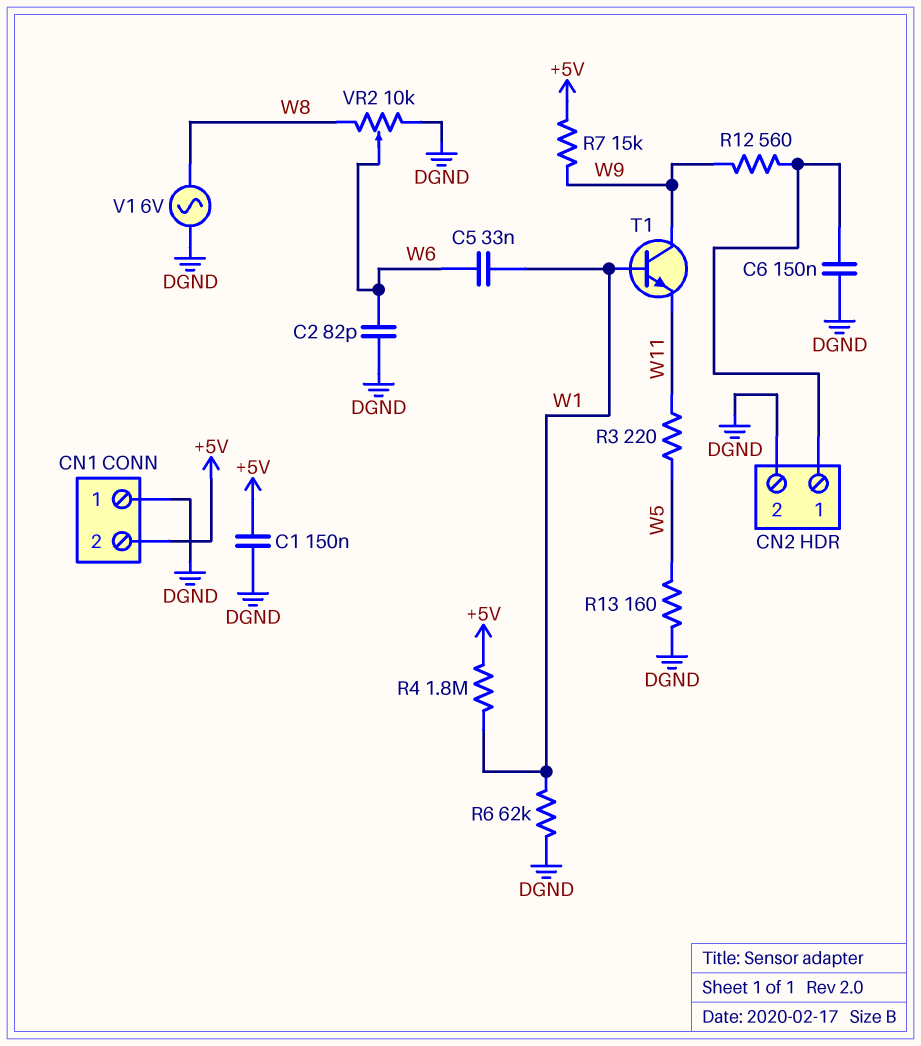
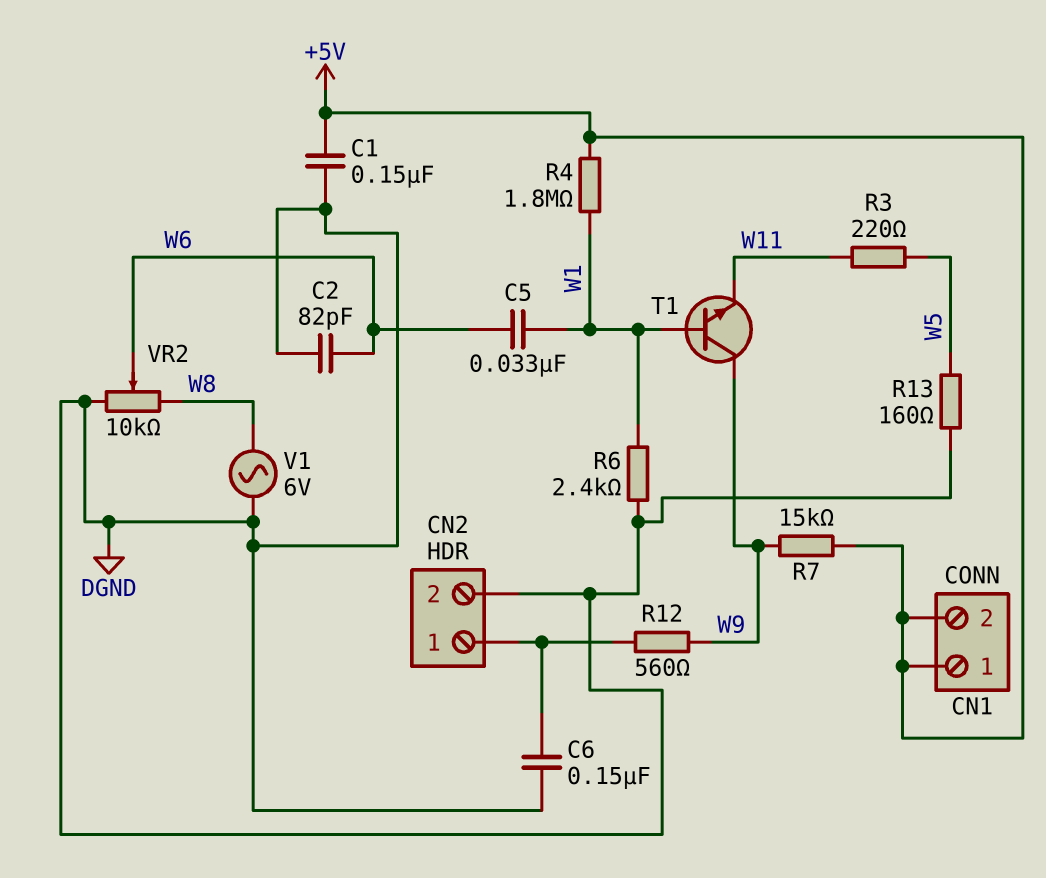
CN1 pin 1: DGND -> +5V
R6: 62k (DGND, W1) -> 2.4k (DGND, W1)

